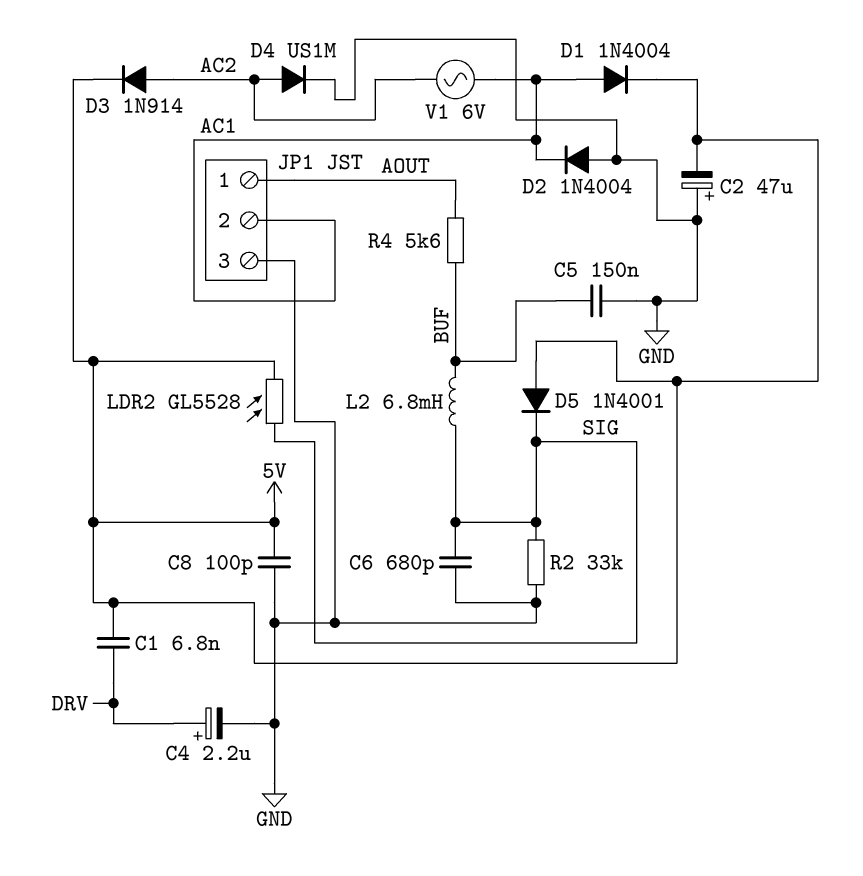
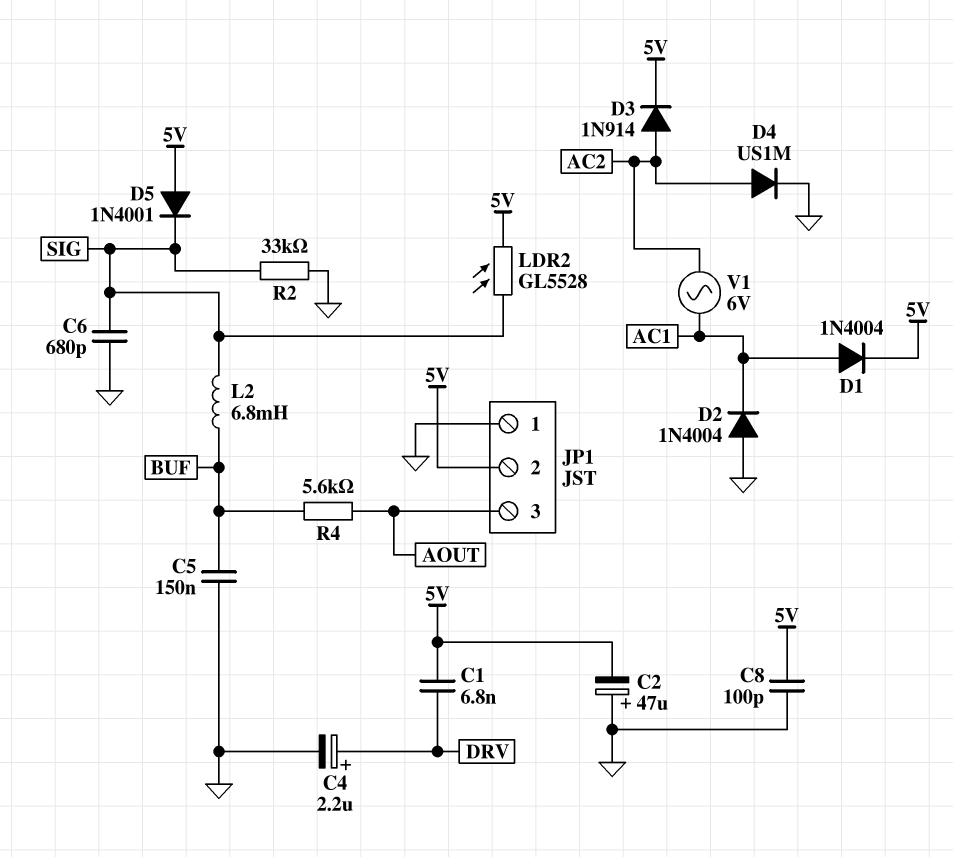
JP1 pin 1: AOUT -> GND
JP1 pin 2: AC1 -> 5V
JP1 pin 3: GND -> AOUT

